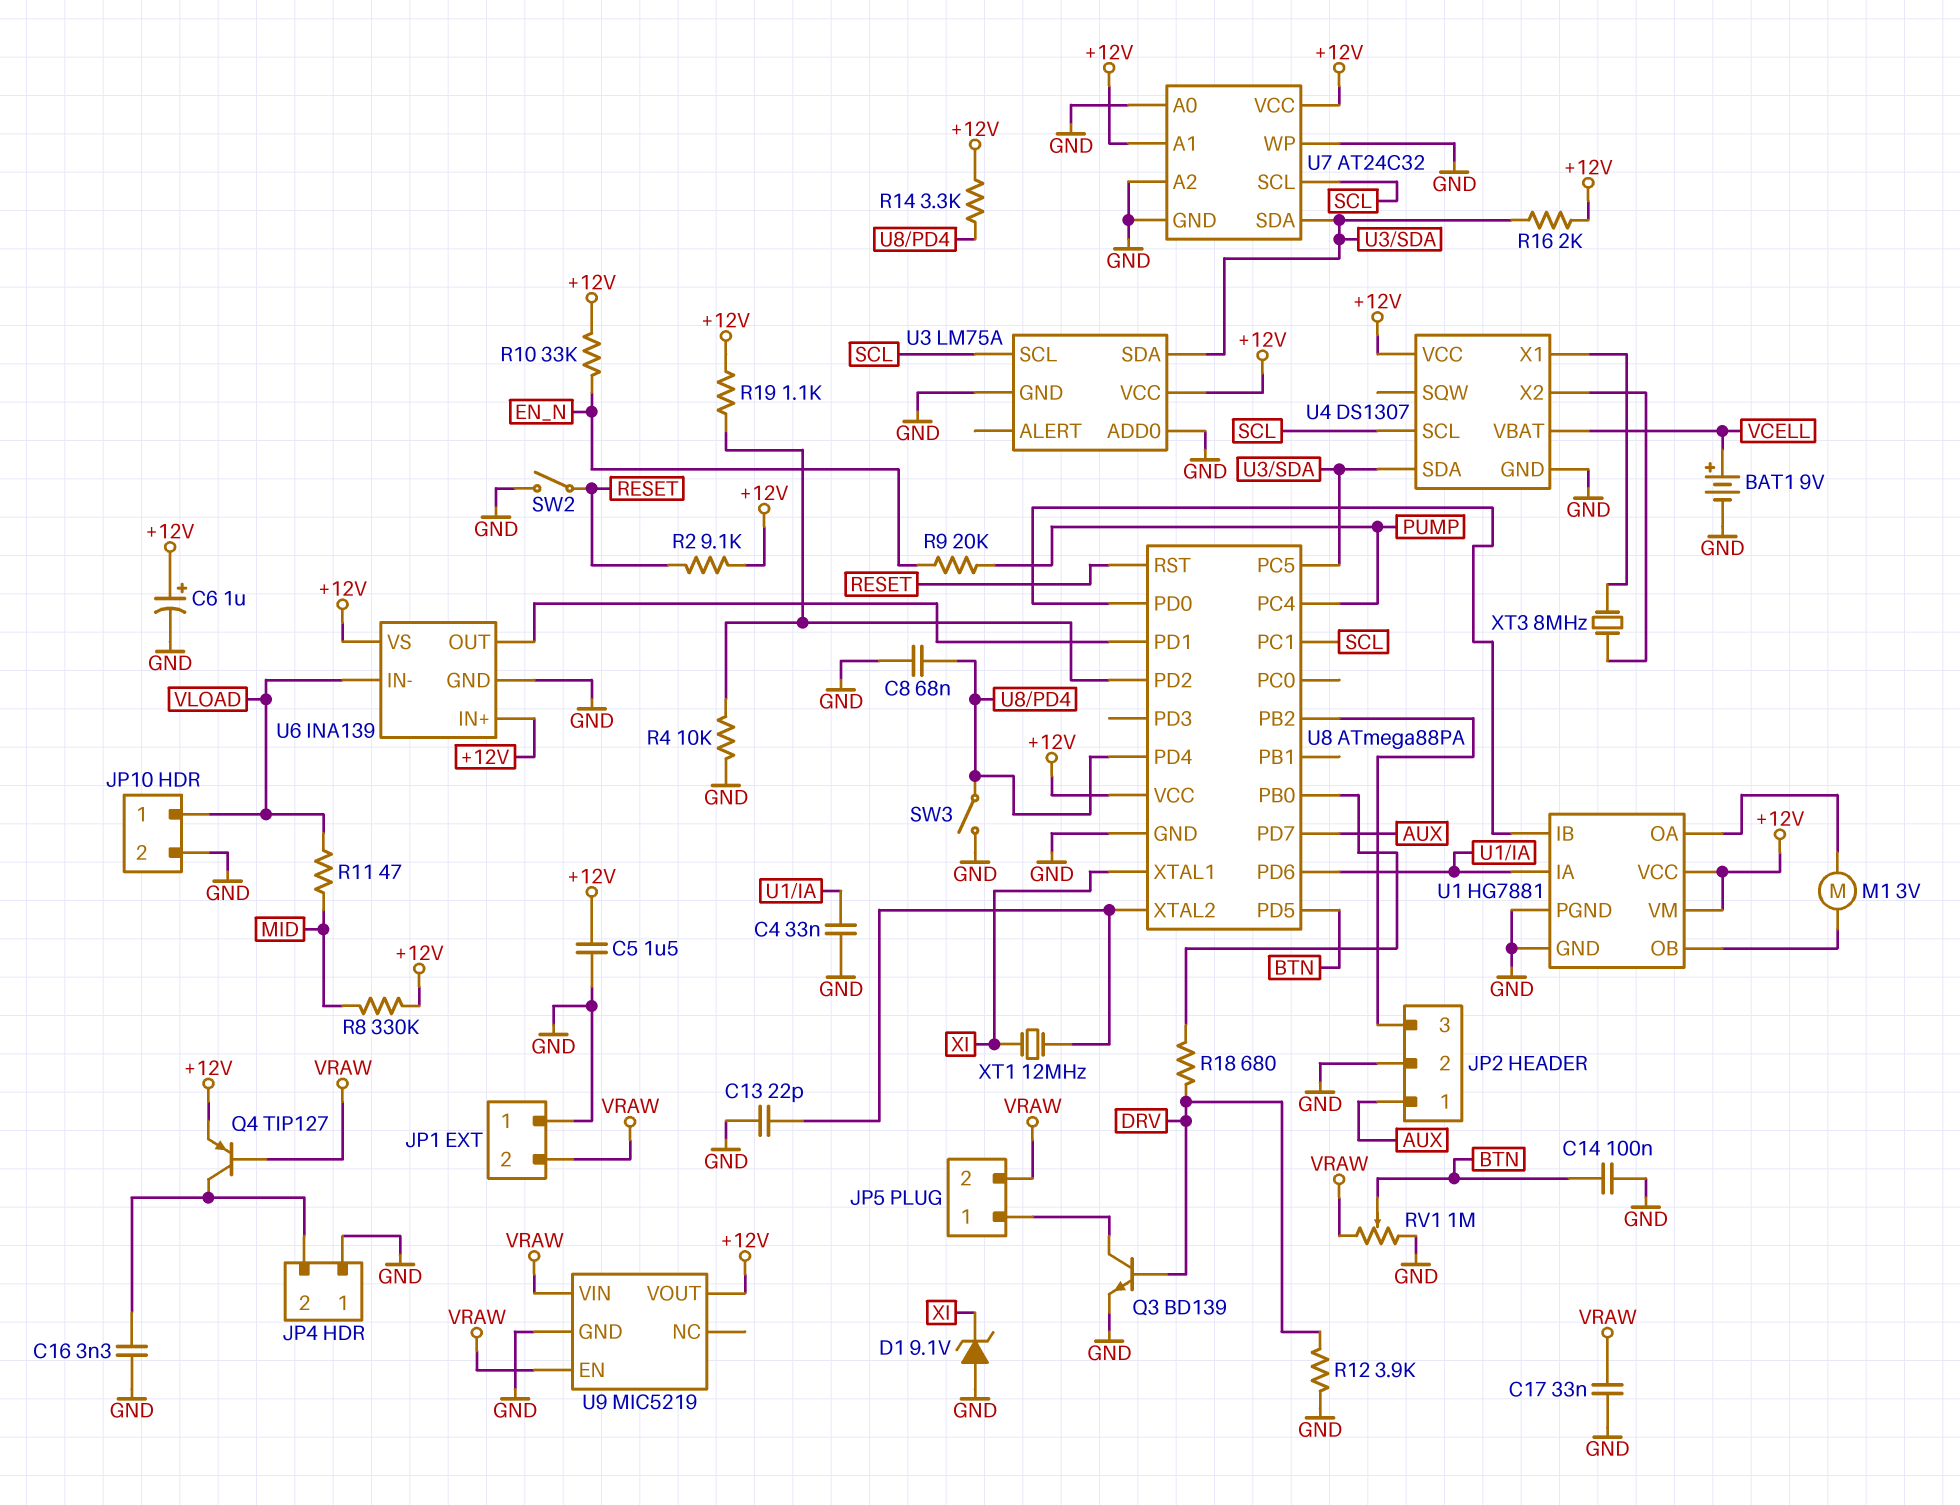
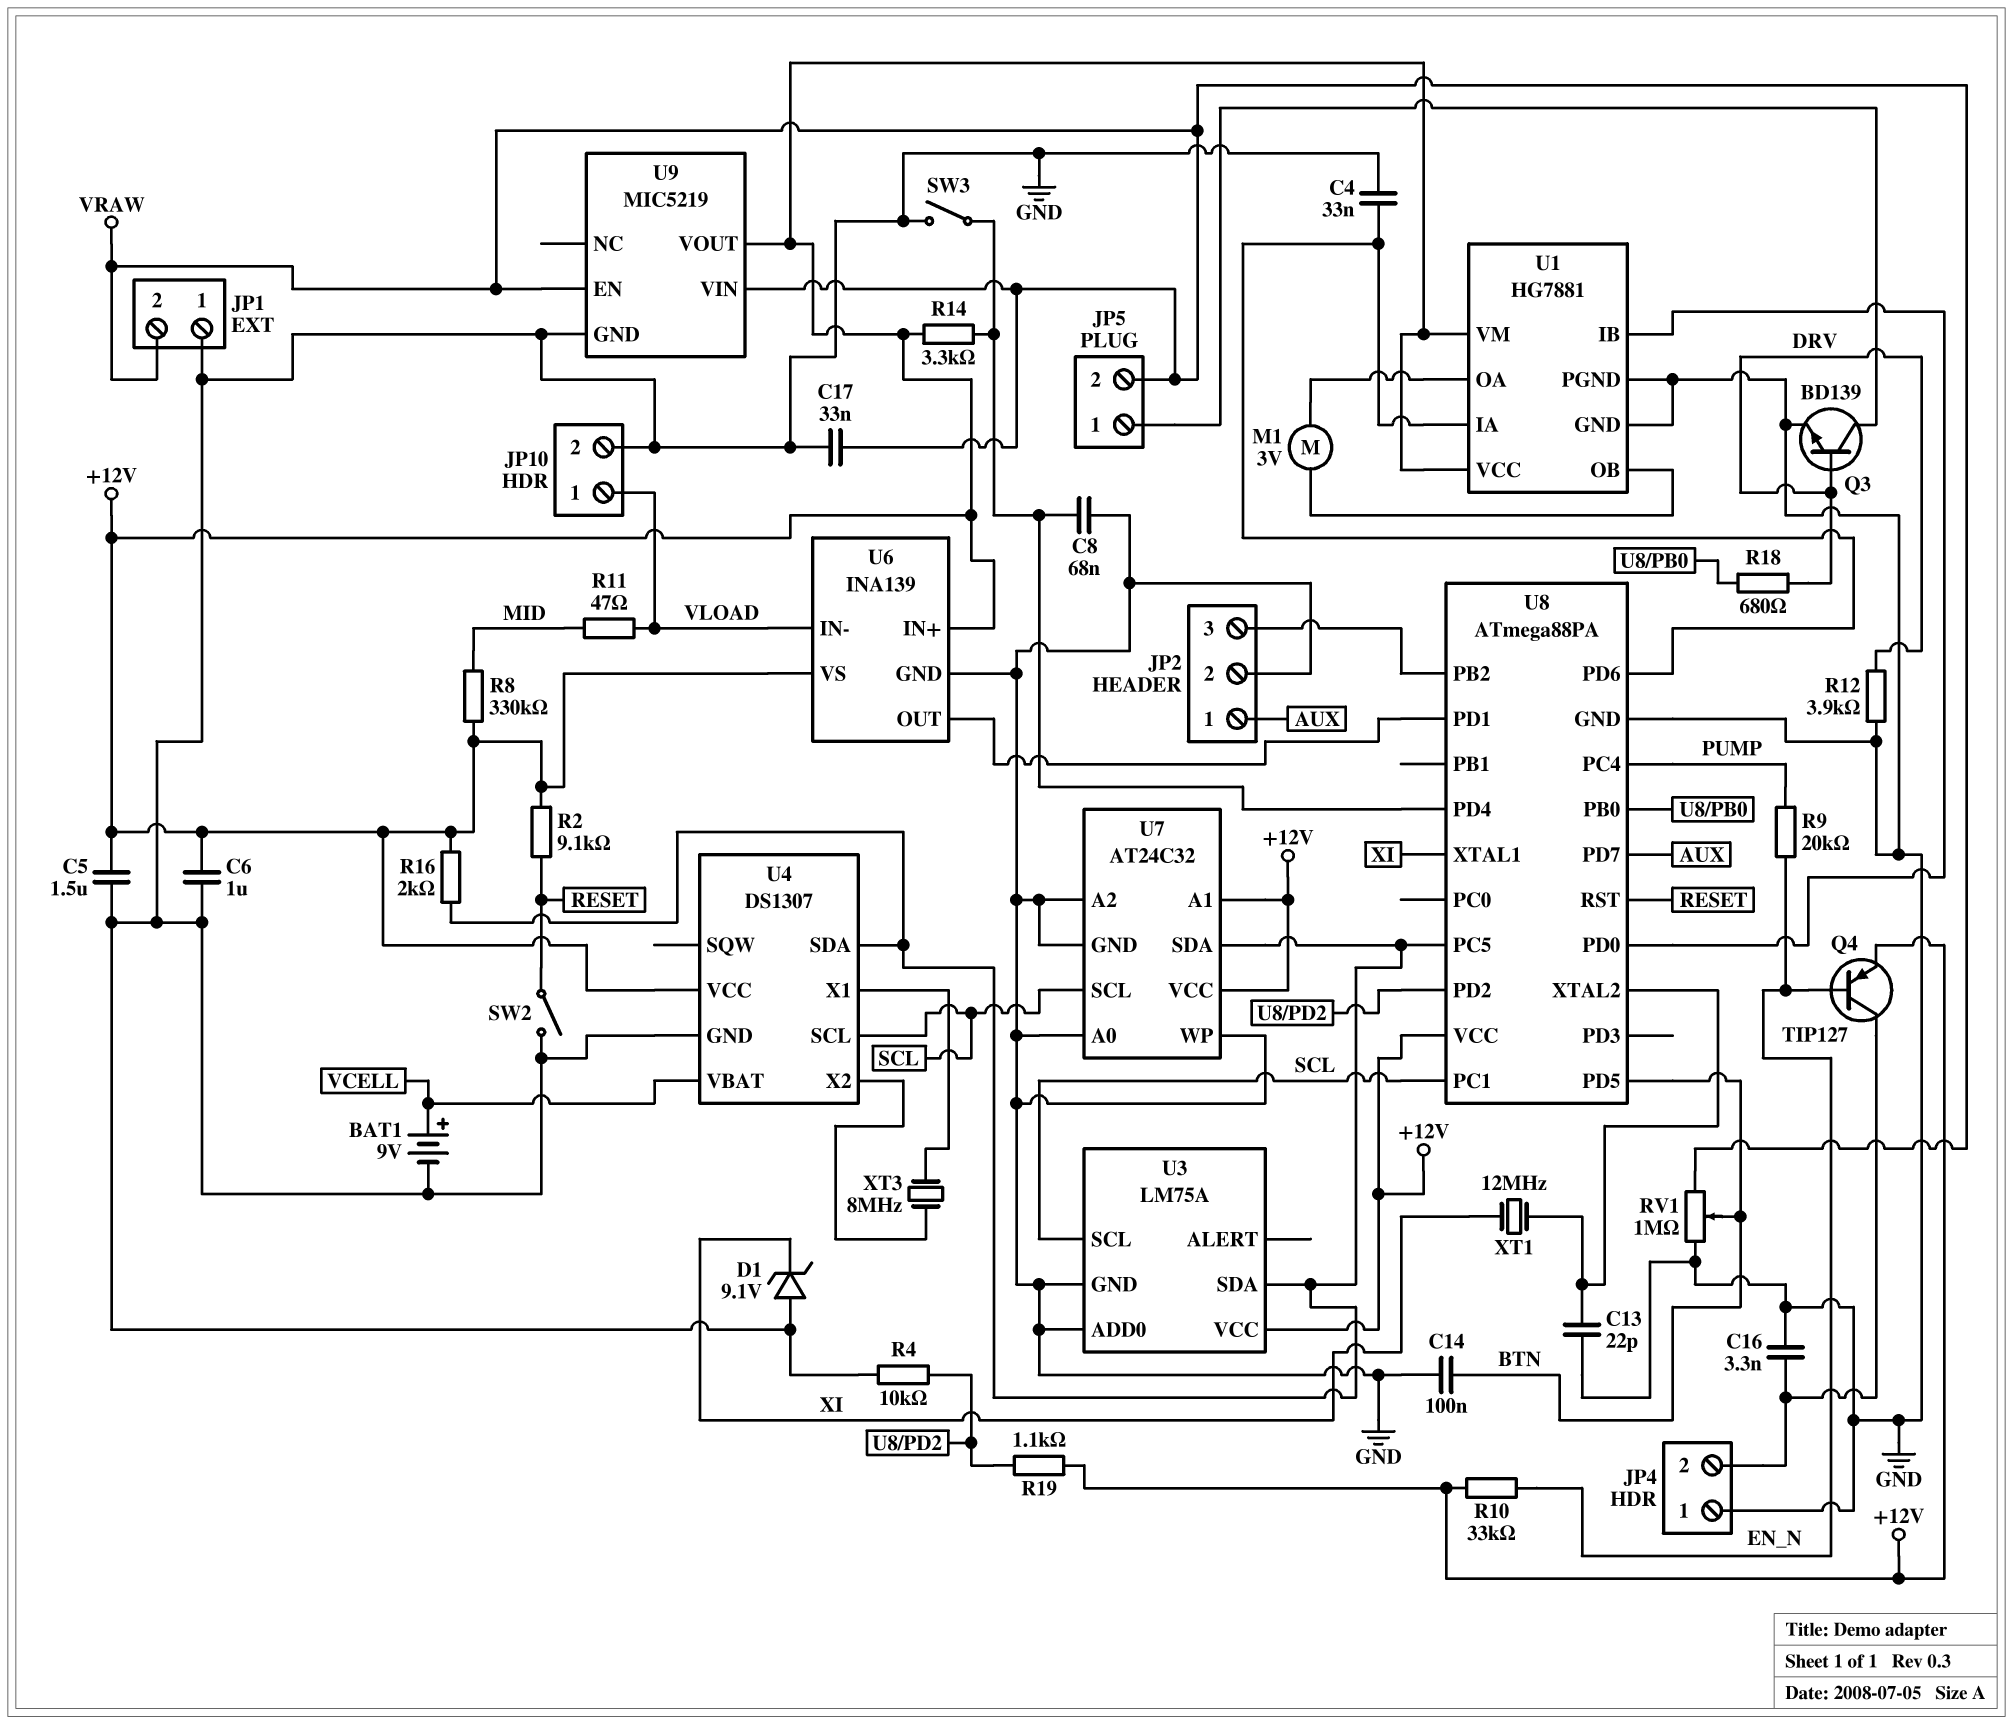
C6: 1uF (plus +12V, minus GND) -> 1uF (+12V, GND)
Q4: PNP TIP127 (B VRAW, C JP4/2, E +12V) -> PNP TIP127 (B EN_N, C JP4/2, E +12V)

